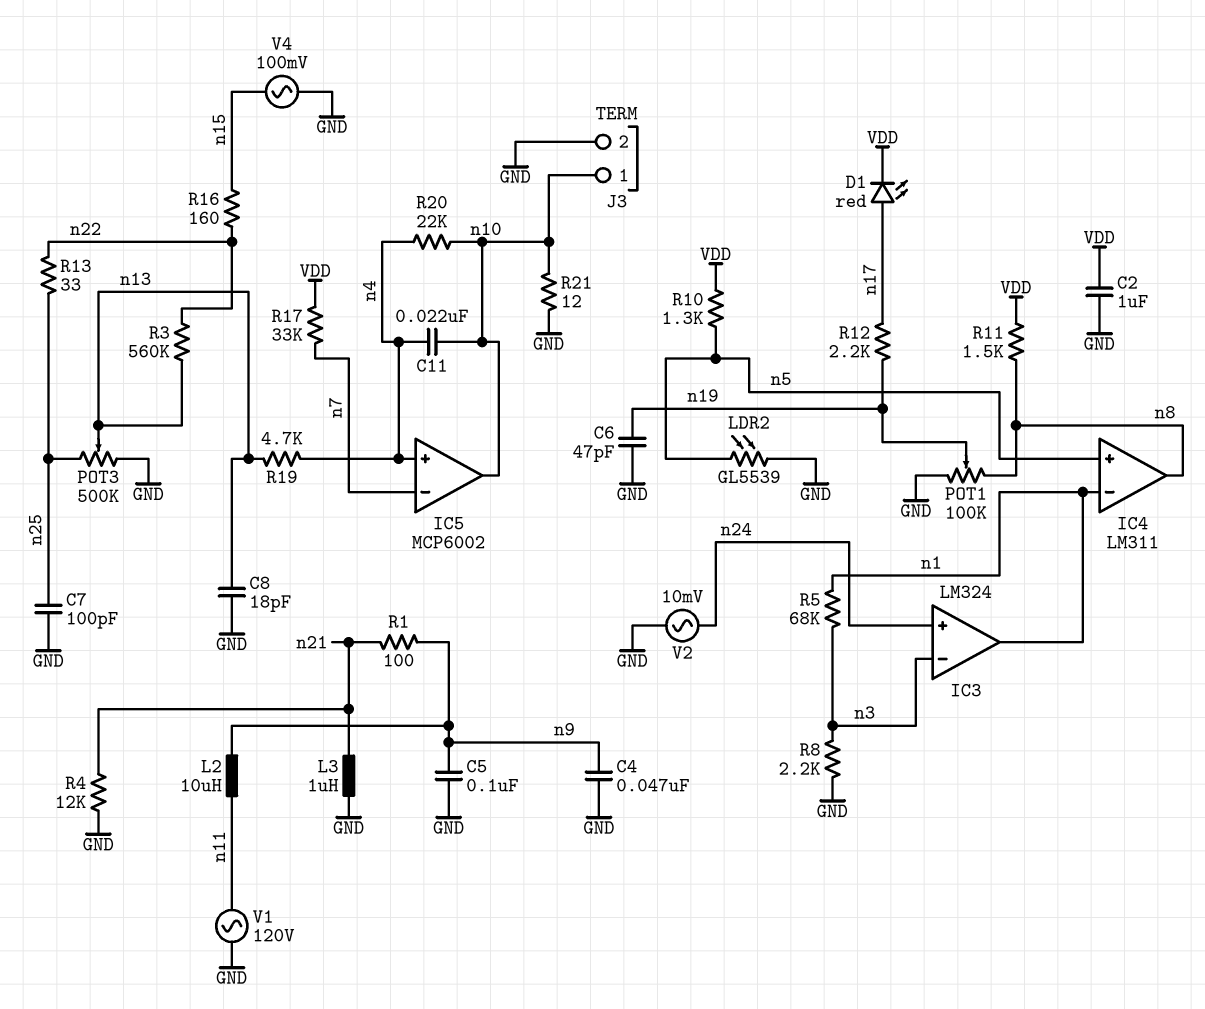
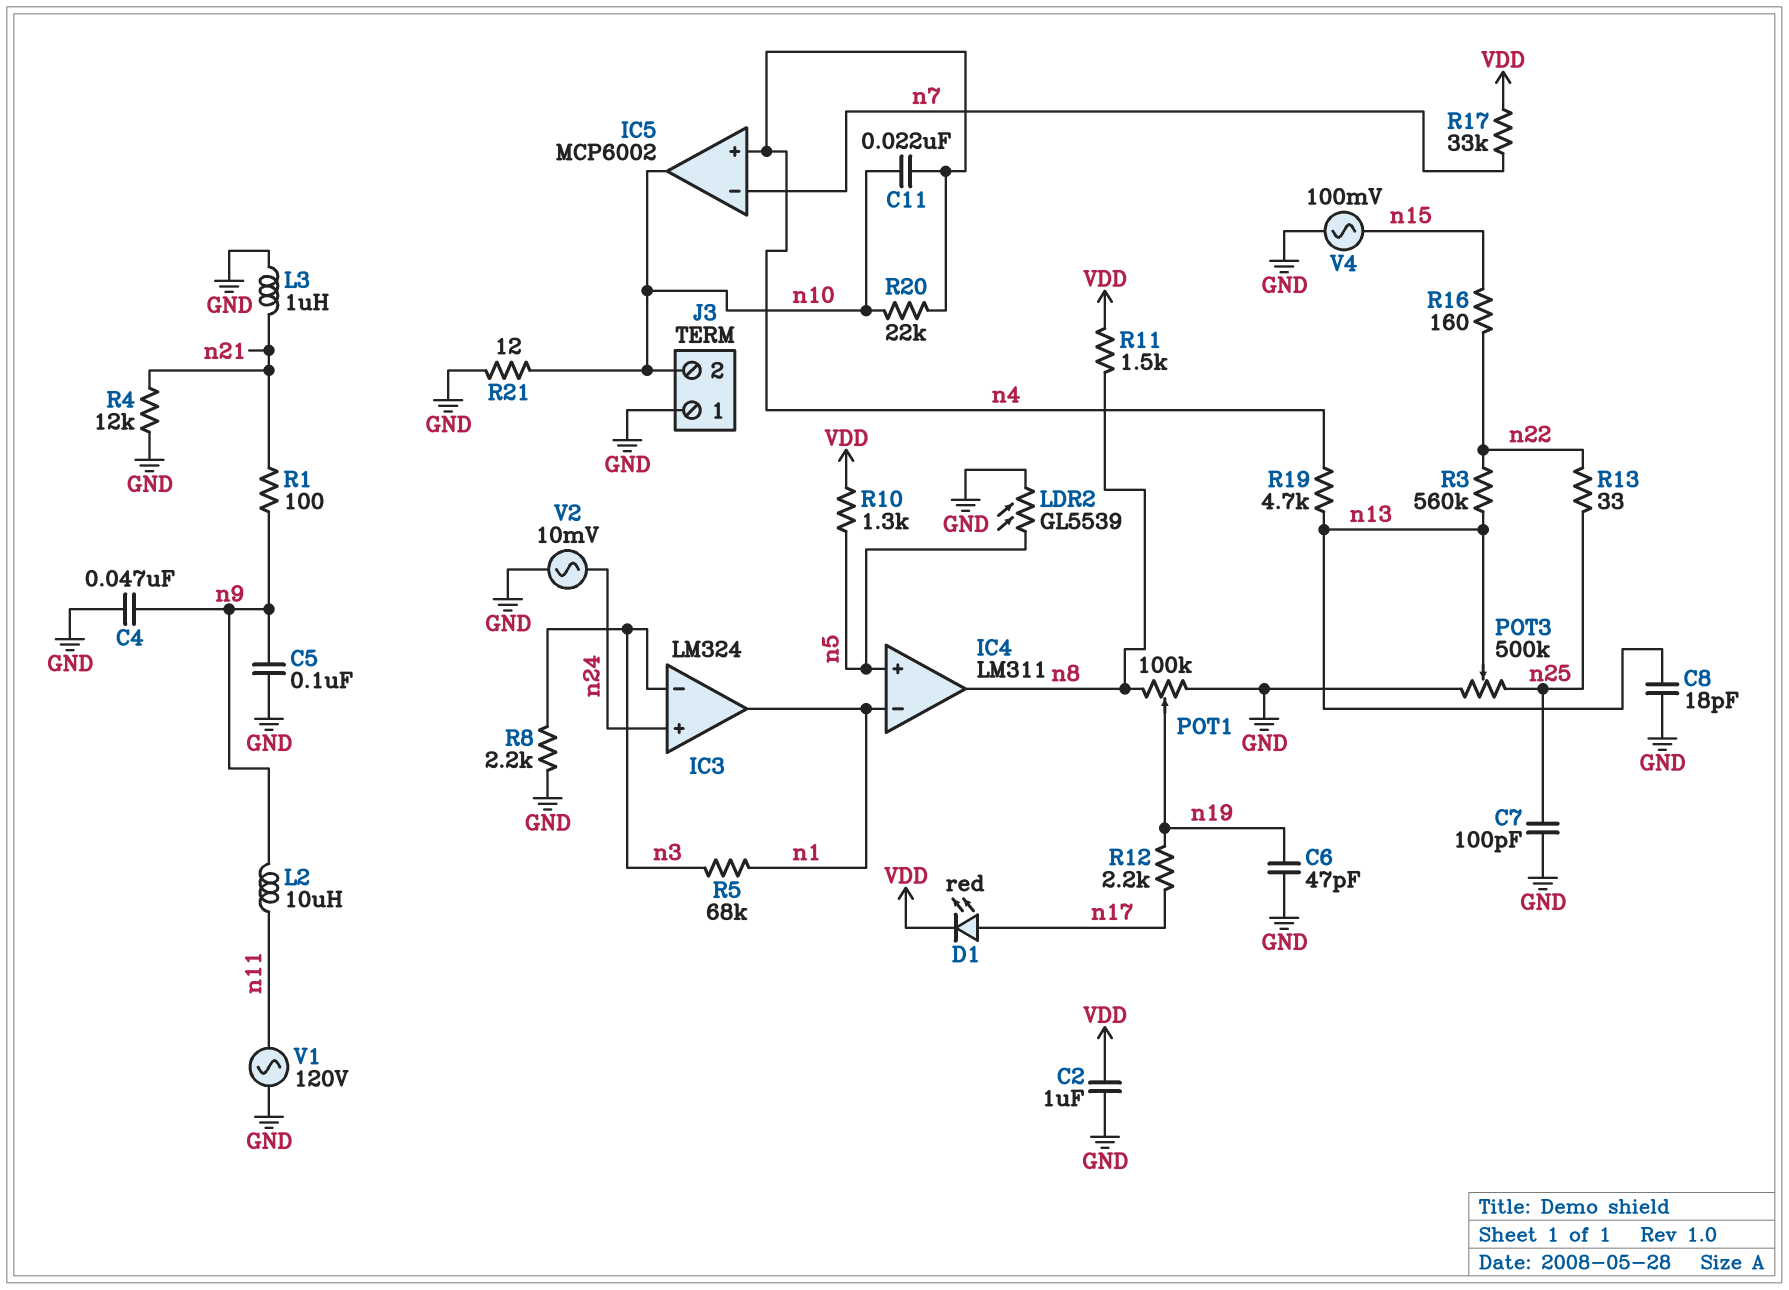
J3 pin 1: n10 -> GND
J3 pin 2: GND -> n10

